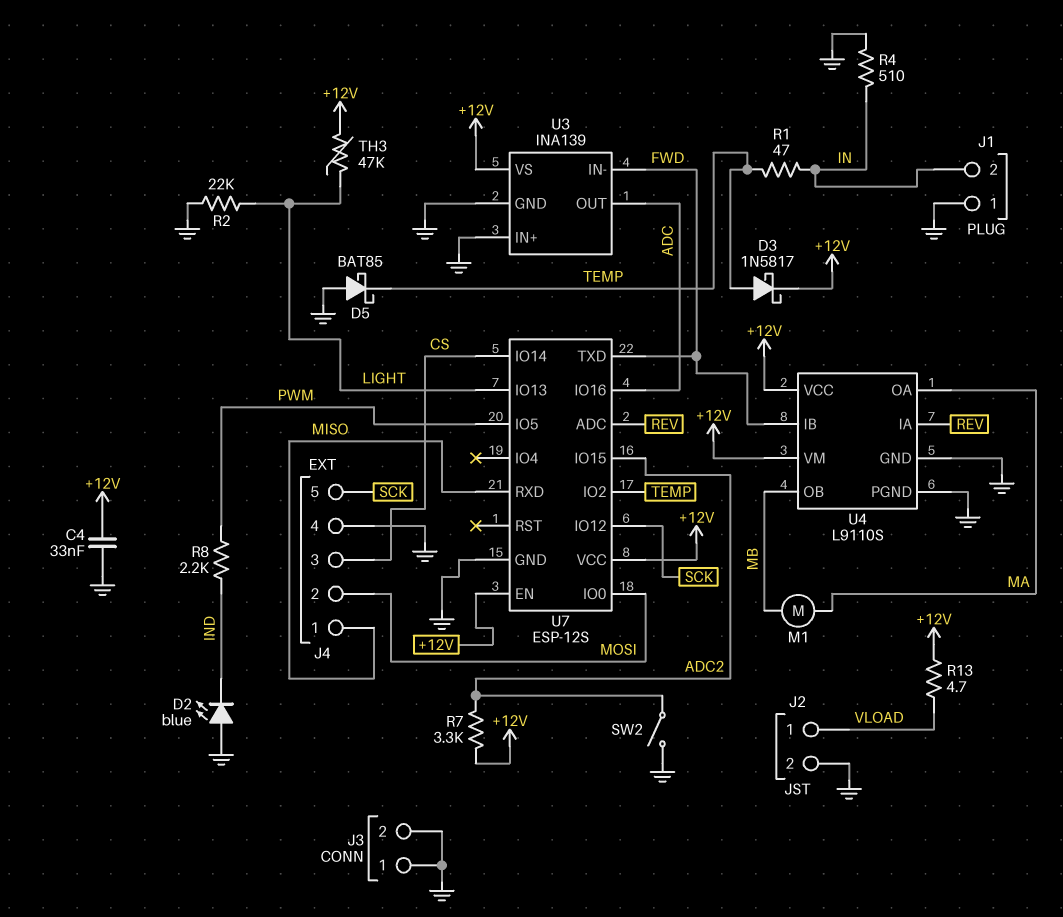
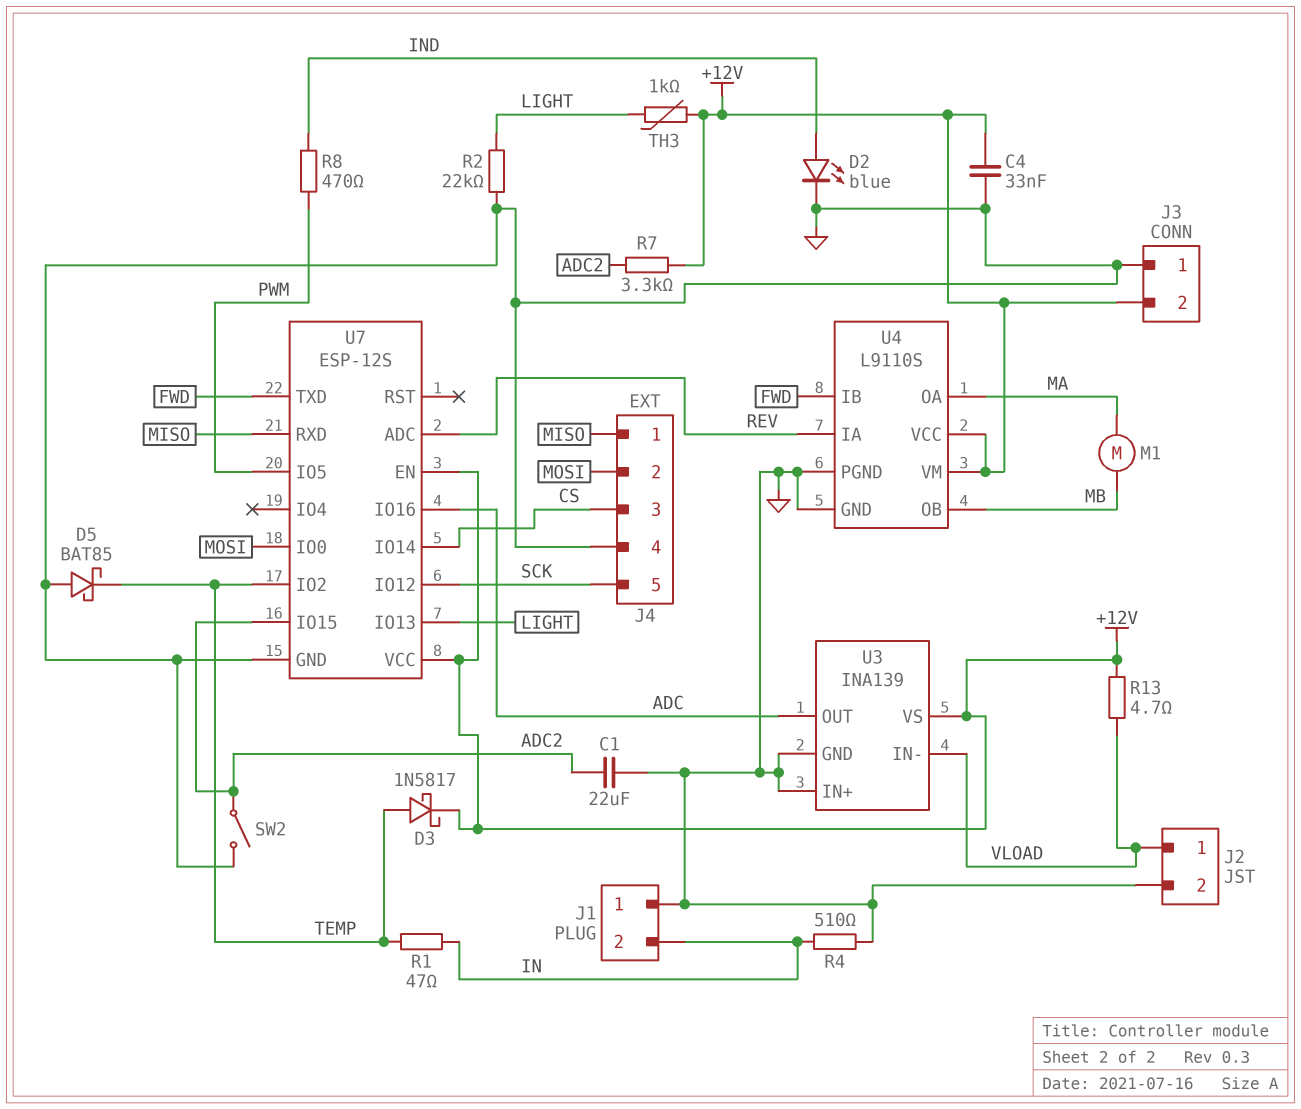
C1: none -> 22uF (ADC2, GND)
D2: LED blue (A GND, K IND) -> LED blue (A IND, K GND)
J3 pin 2: GND -> +12V
R8: 2.2k (IND, PWM) -> 470 (IND, PWM)
TH3: 47k (+12V, LIGHT) -> 1k (+12V, LIGHT)
U3 pin IN-: FWD -> VLOAD

